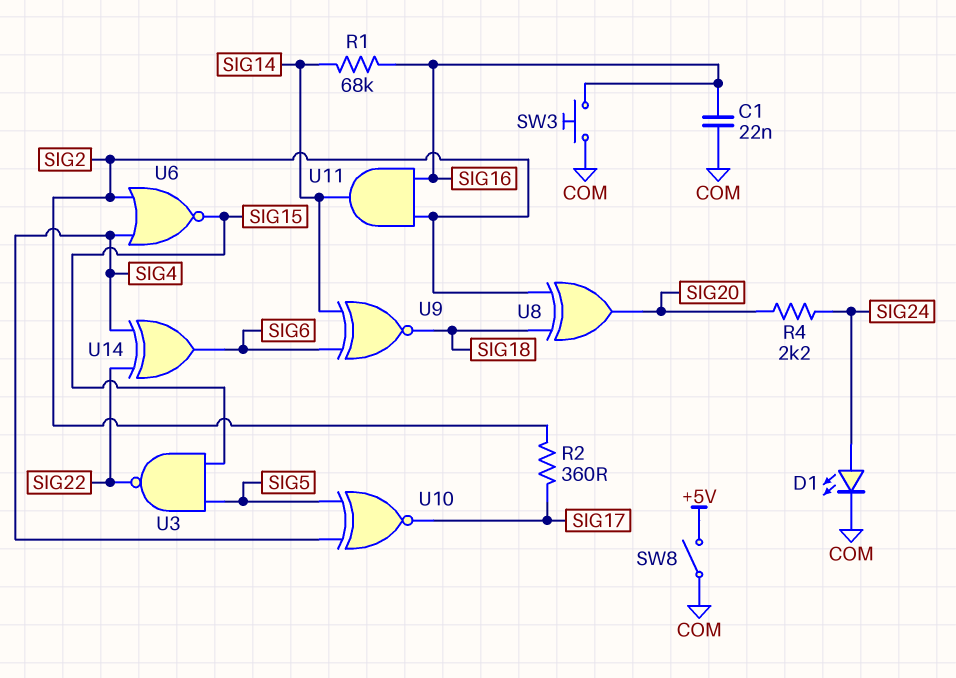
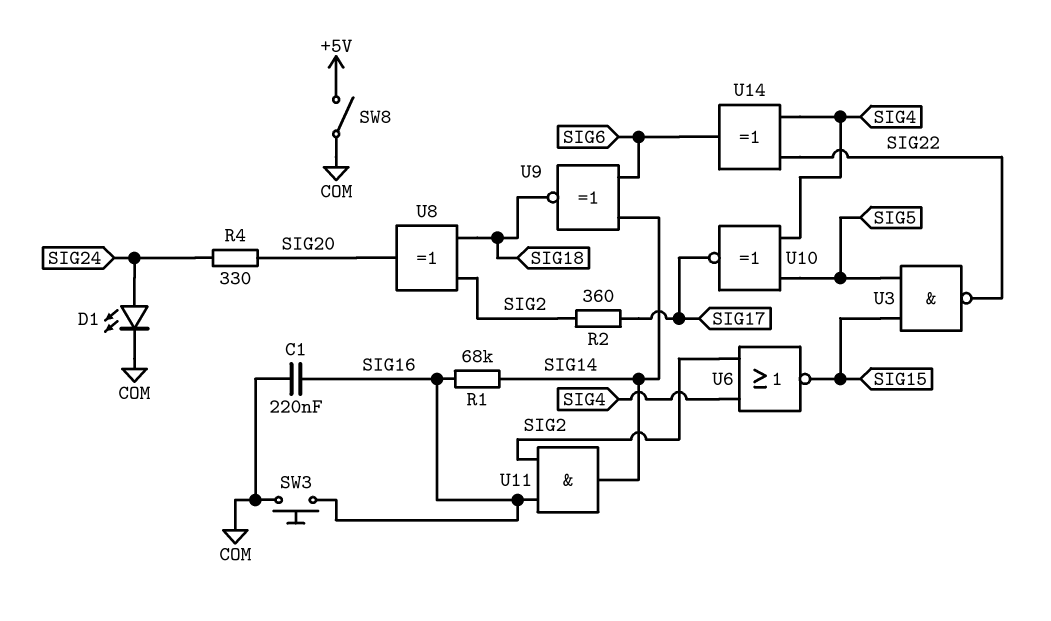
C1: 22nF (COM, SIG16) -> 220nF (COM, SIG16)
R4: 2.2k (SIG20, SIG24) -> 330 (SIG20, SIG24)

